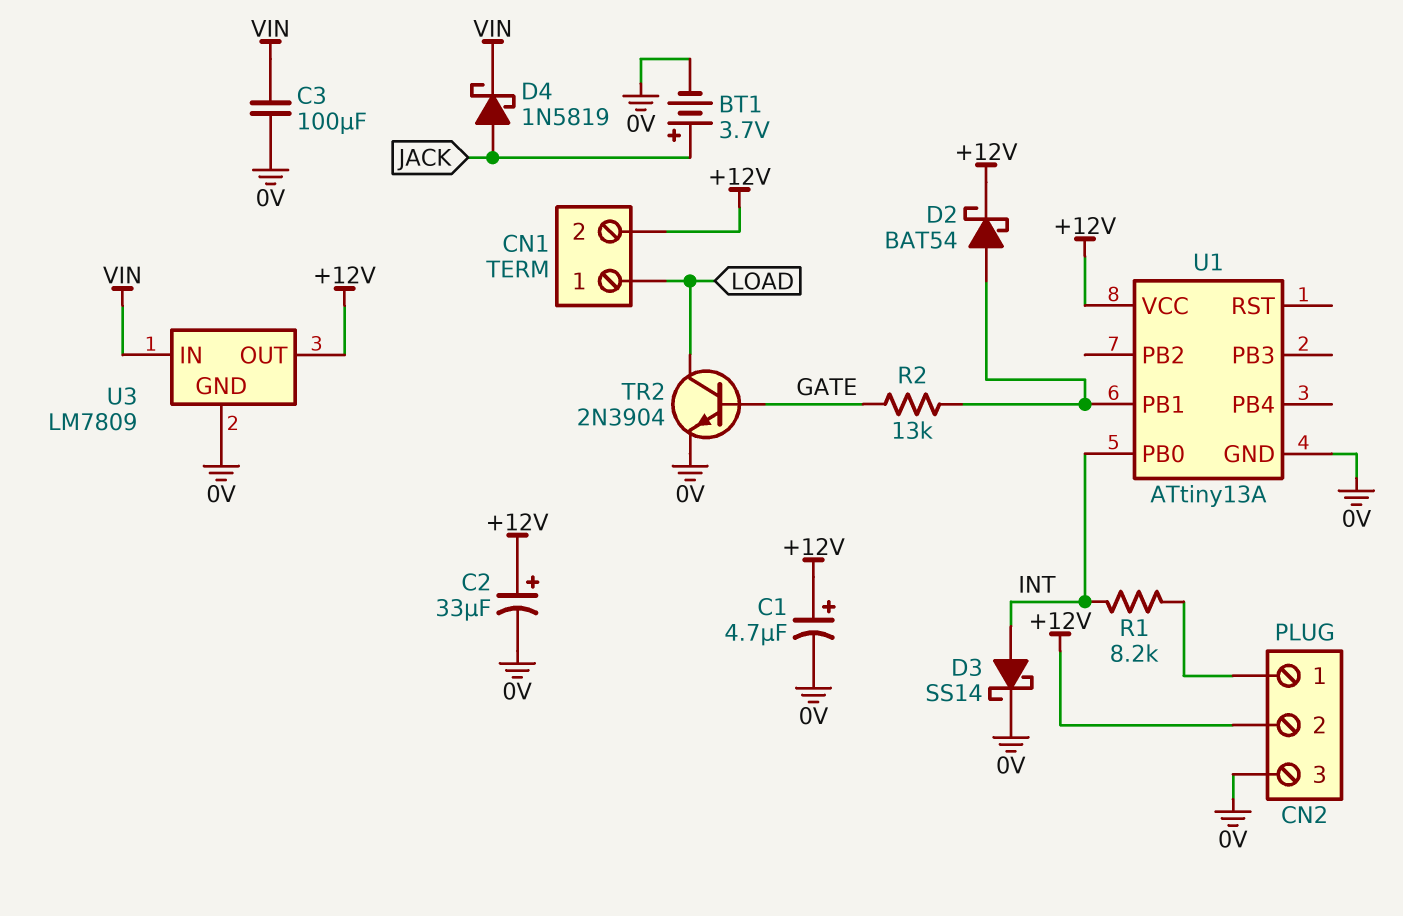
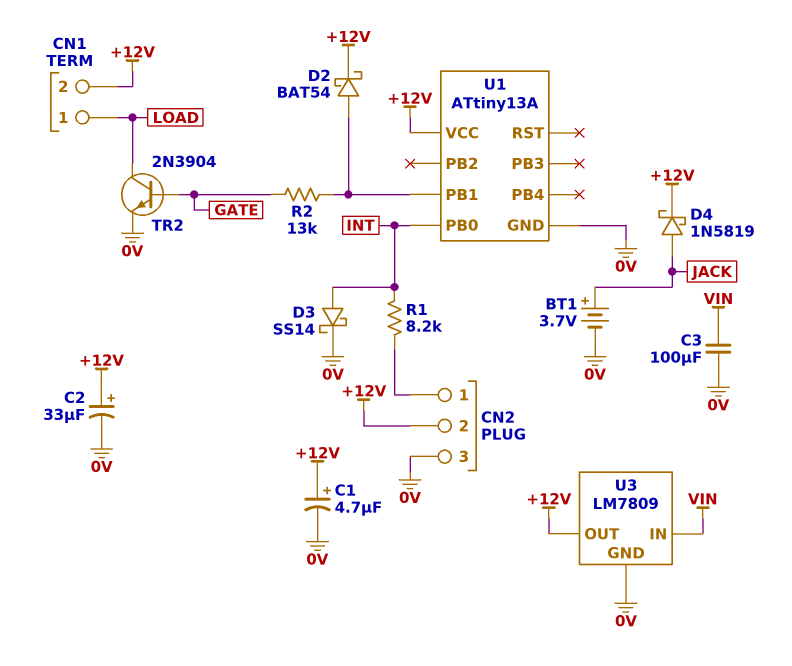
D4: schottky 1N5819 (A JACK, K VIN) -> schottky 1N5819 (A JACK, K +12V)

